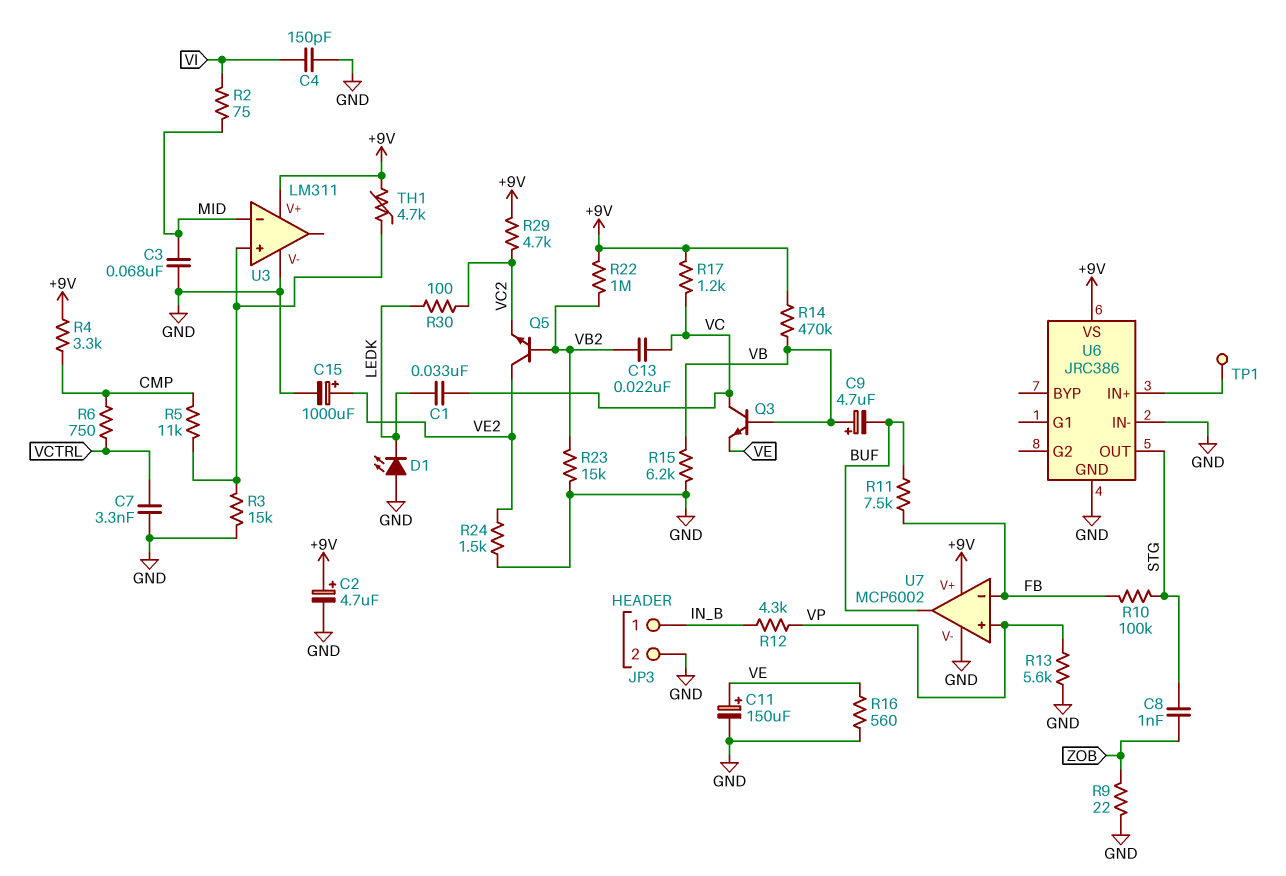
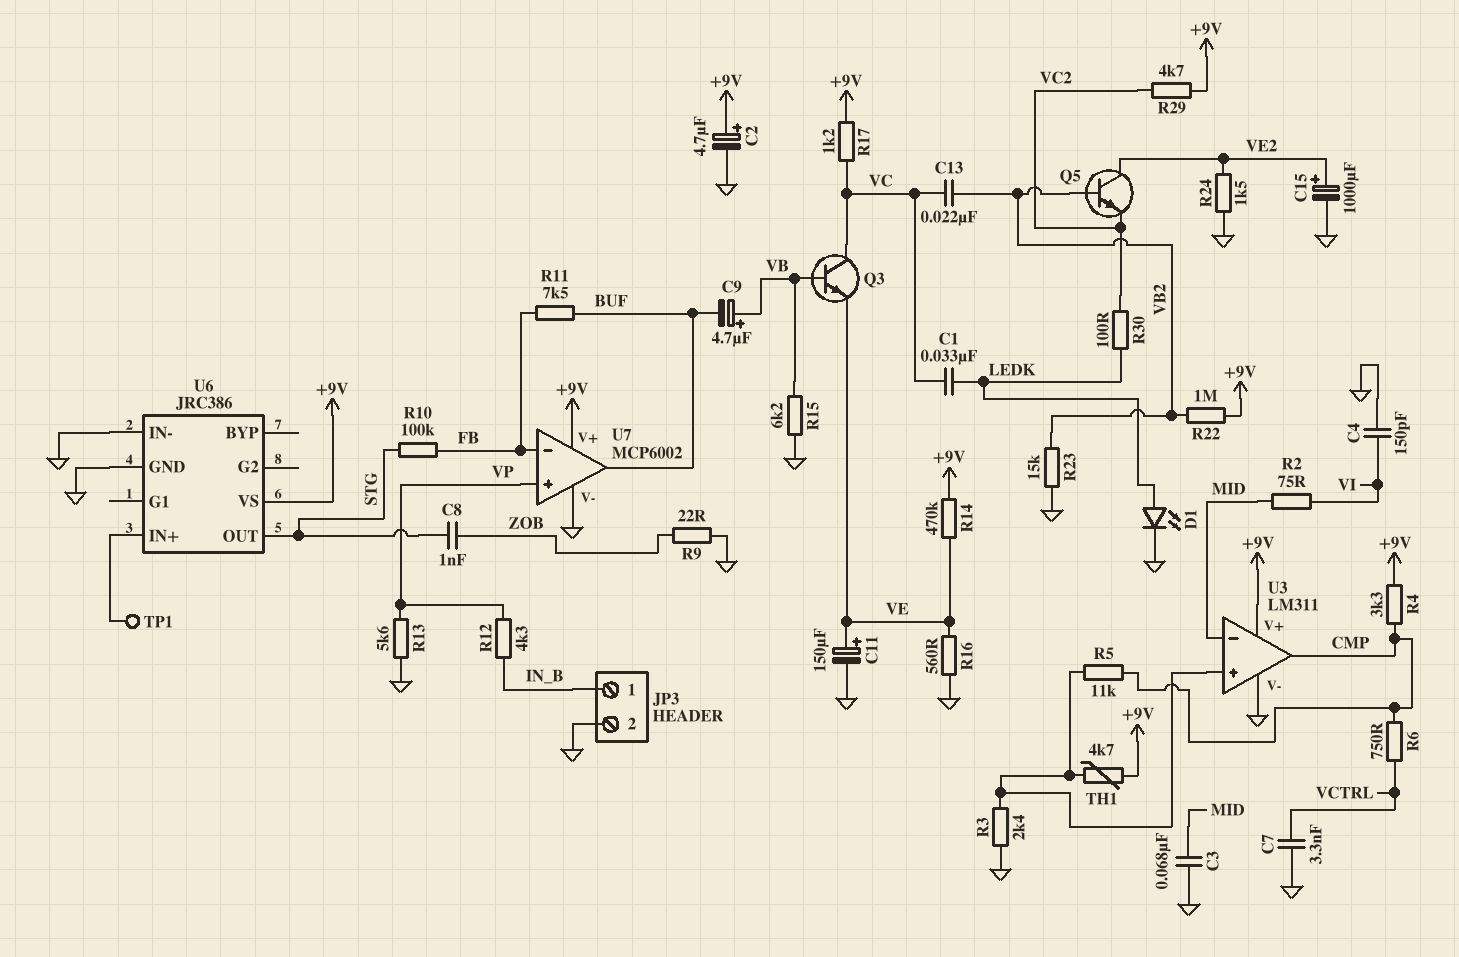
D1: LED (A GND, K LEDK) -> LED (A LEDK, K GND)
R3: 15k (GND, U3/in+) -> 2.4k (GND, U3/in+)
R14: 470k (+9V, VB) -> 470k (+9V, VE)
U3 pin out: none -> CMP

